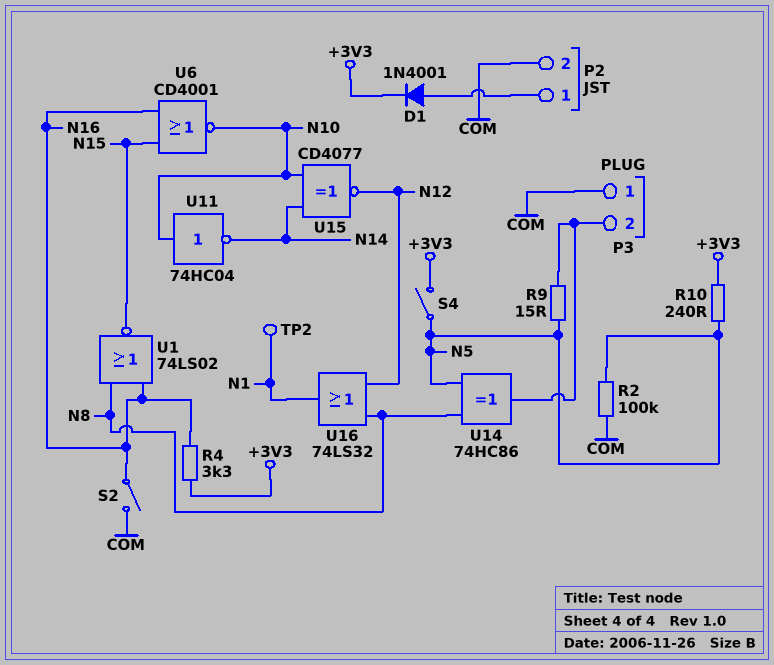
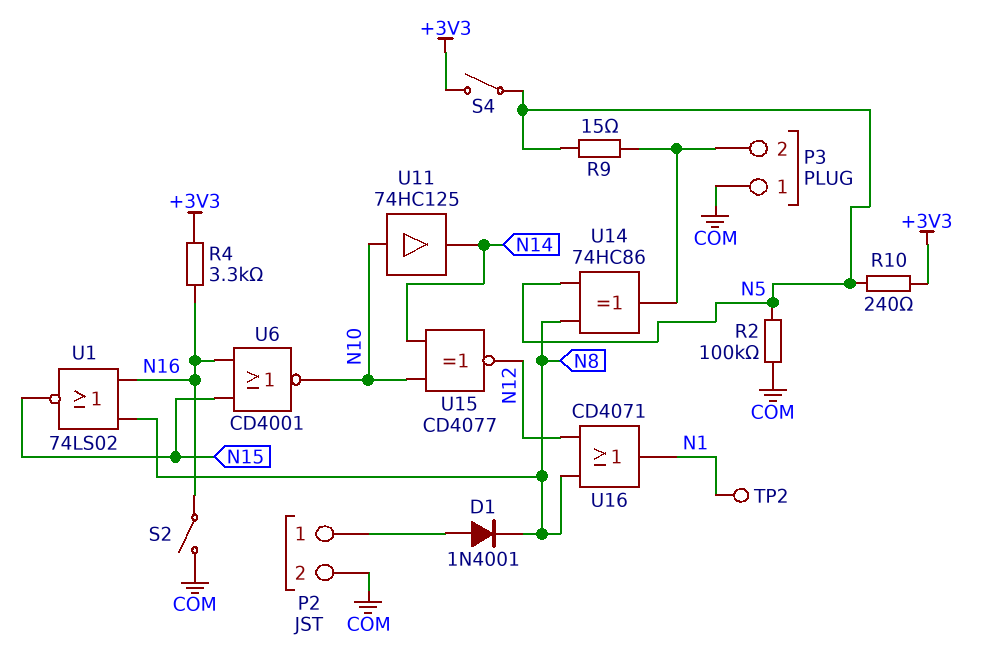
D1: diode 1N4001 (A P2/1, K +3V3) -> diode 1N4001 (A P2/1, K N8)
U11: NOT 74HC04 (in N10, out N14) -> buffer 74HC125 (in N10, out N14)
U16: OR 74LS32 (in N8, in N12, out N1) -> OR CD4071 (in N8, in N12, out N1)

